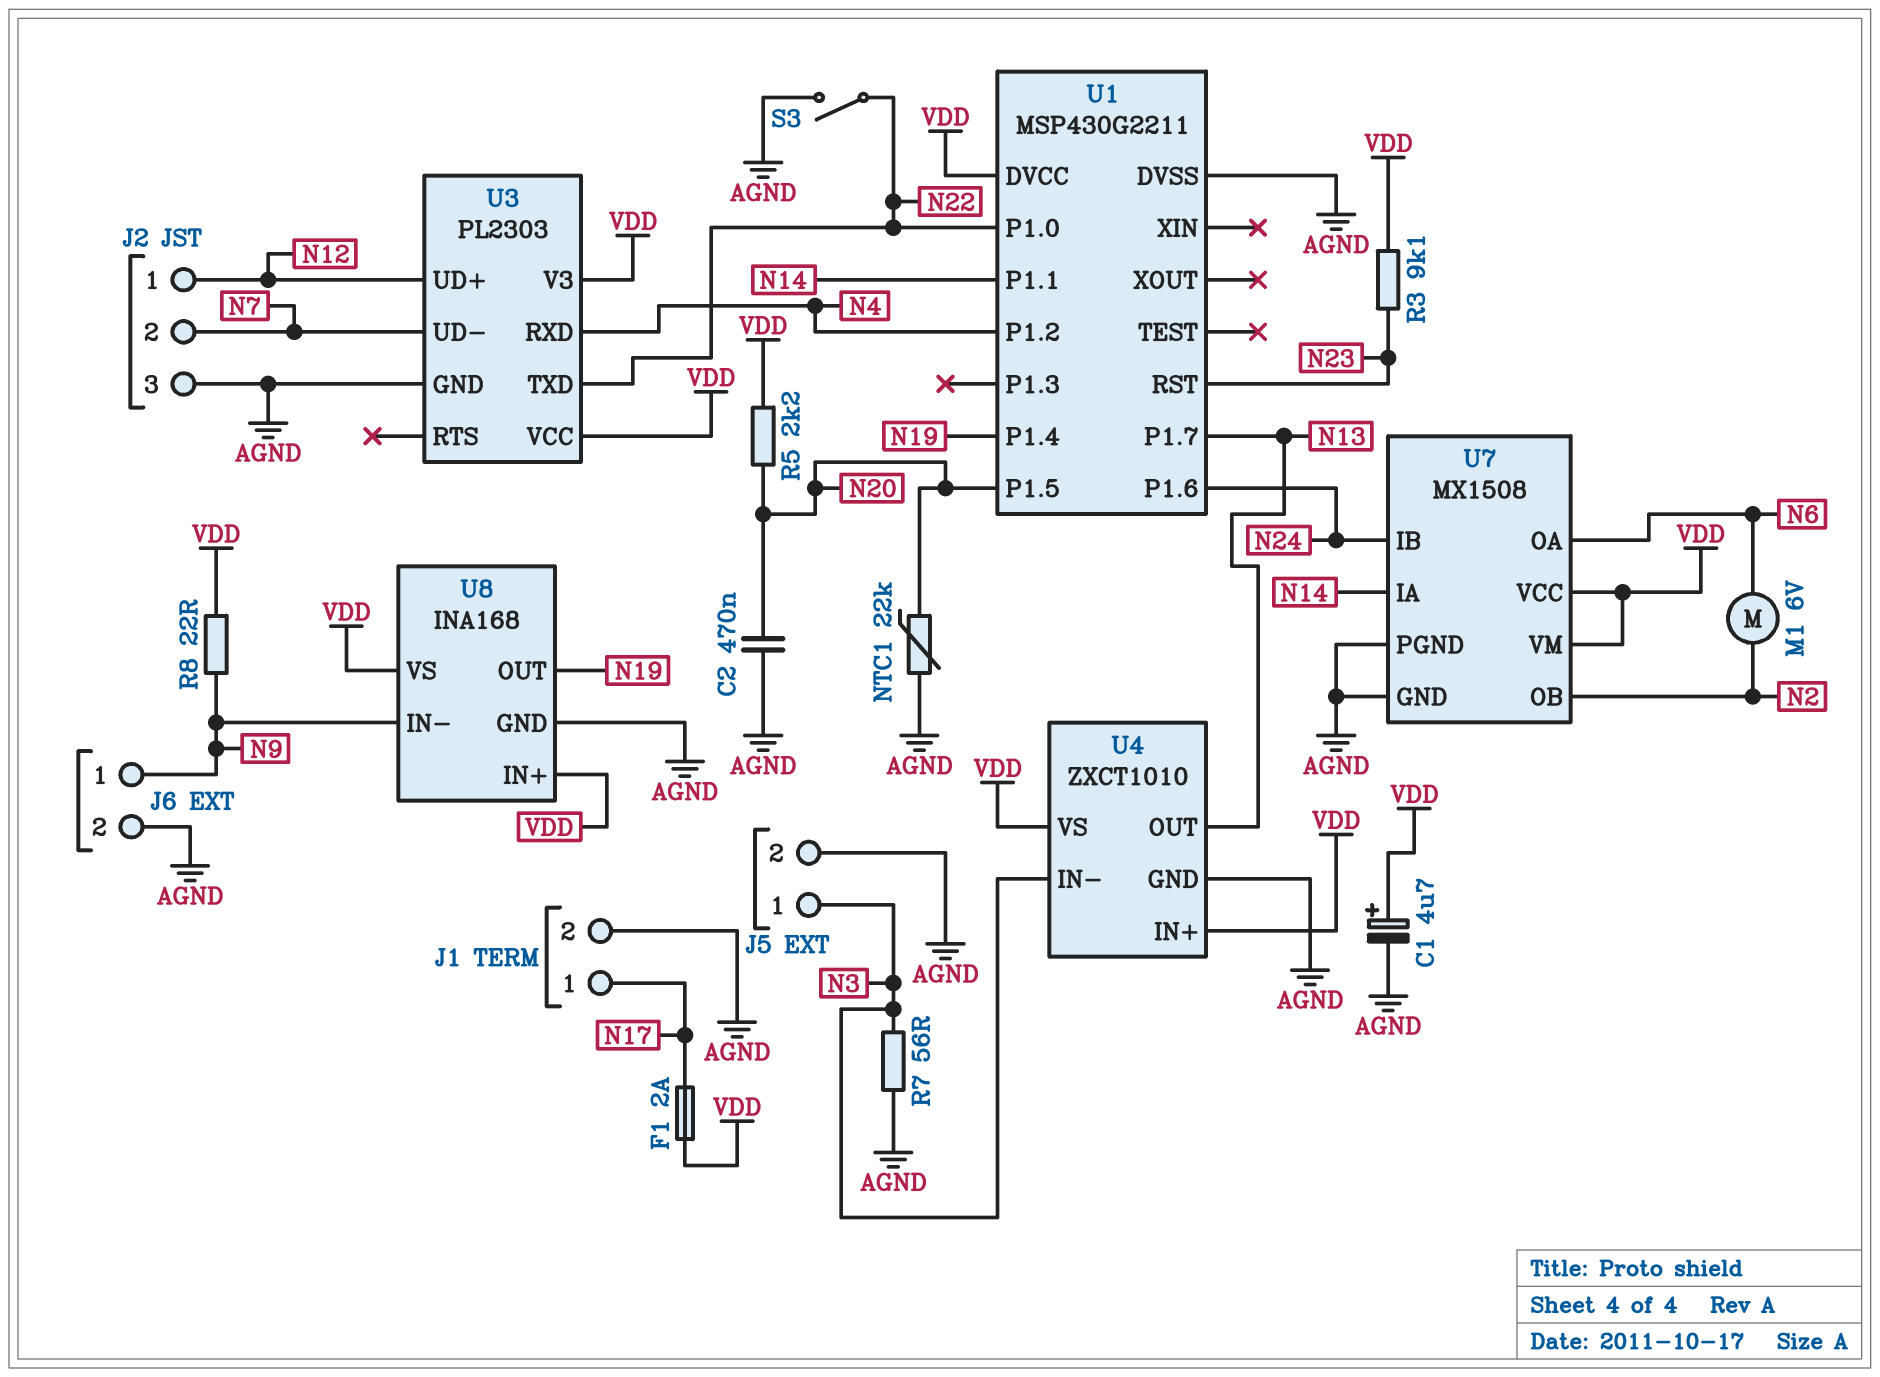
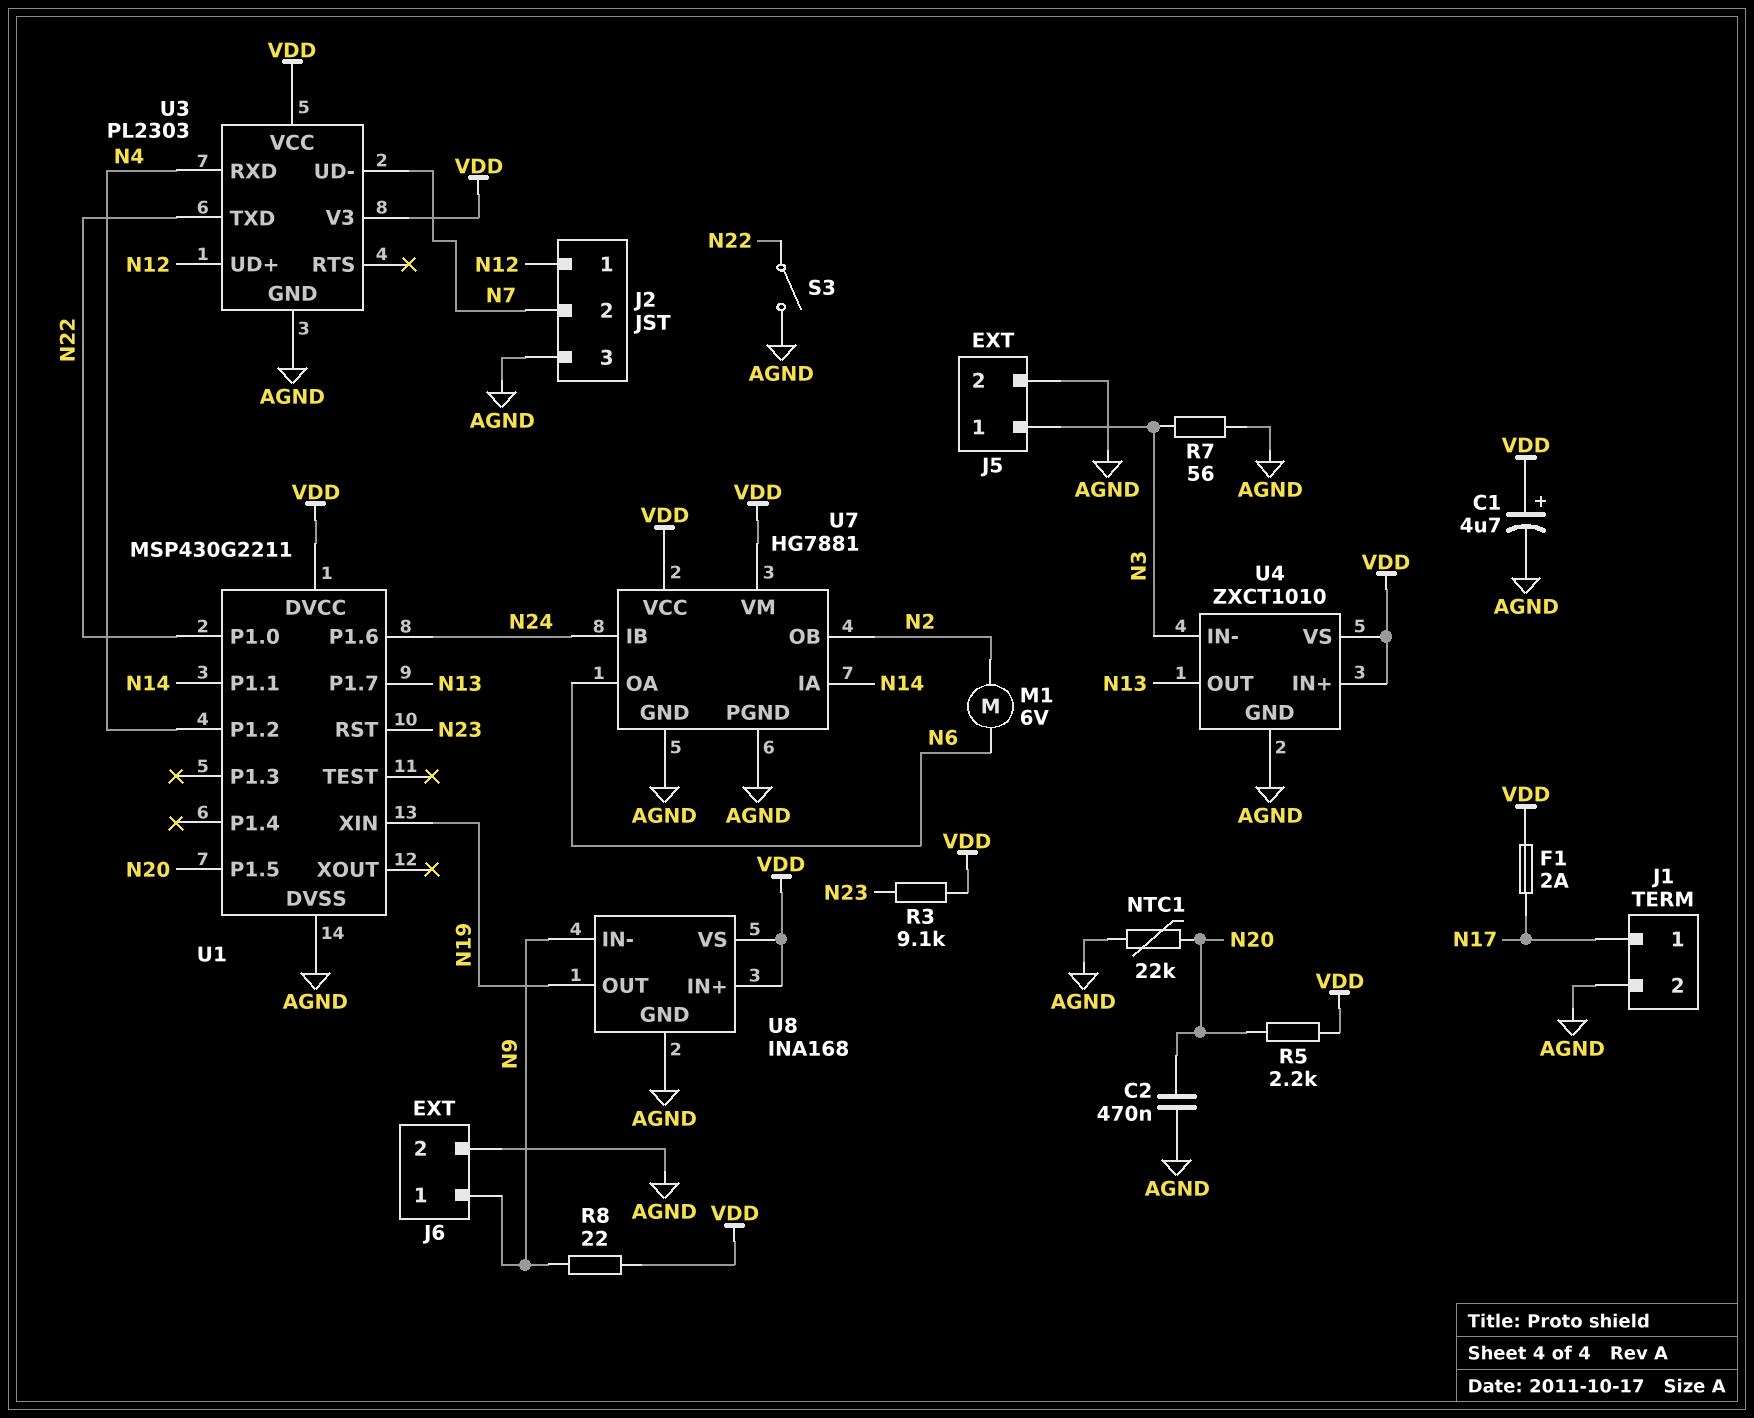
U1 pin P1.4: N19 -> none
U1 pin XIN: none -> N19
U7: MX1508 -> HG7881

